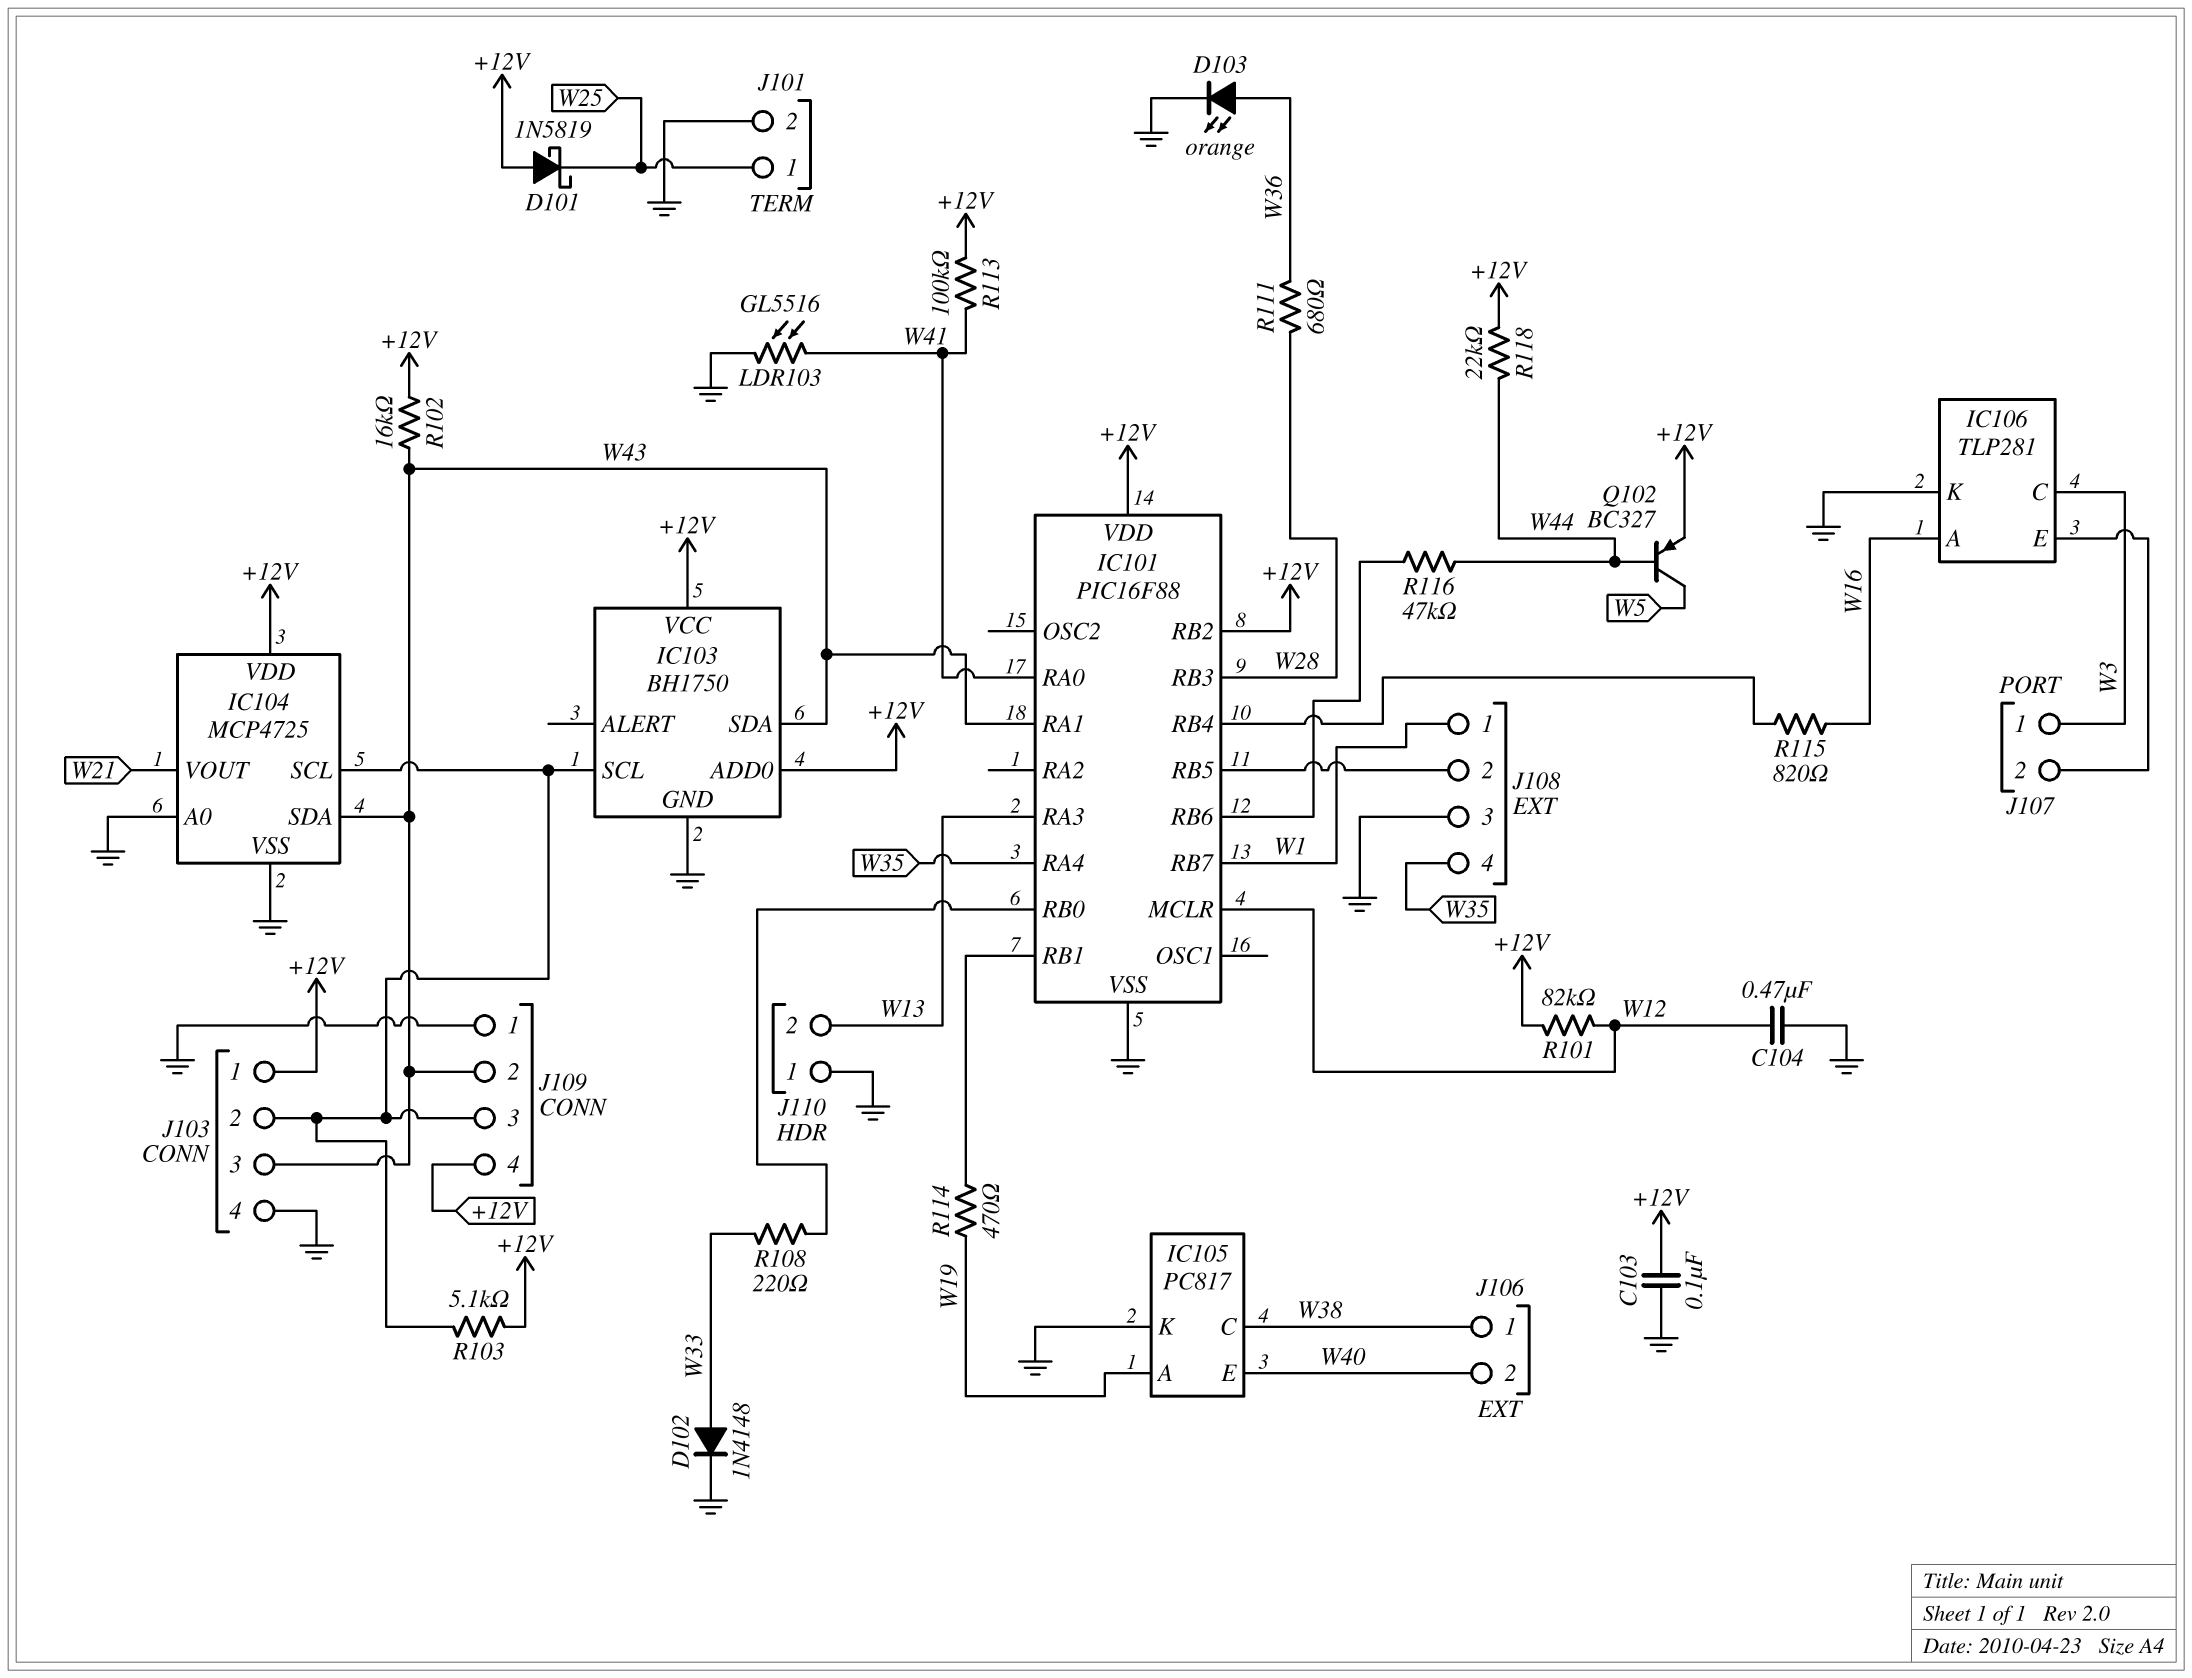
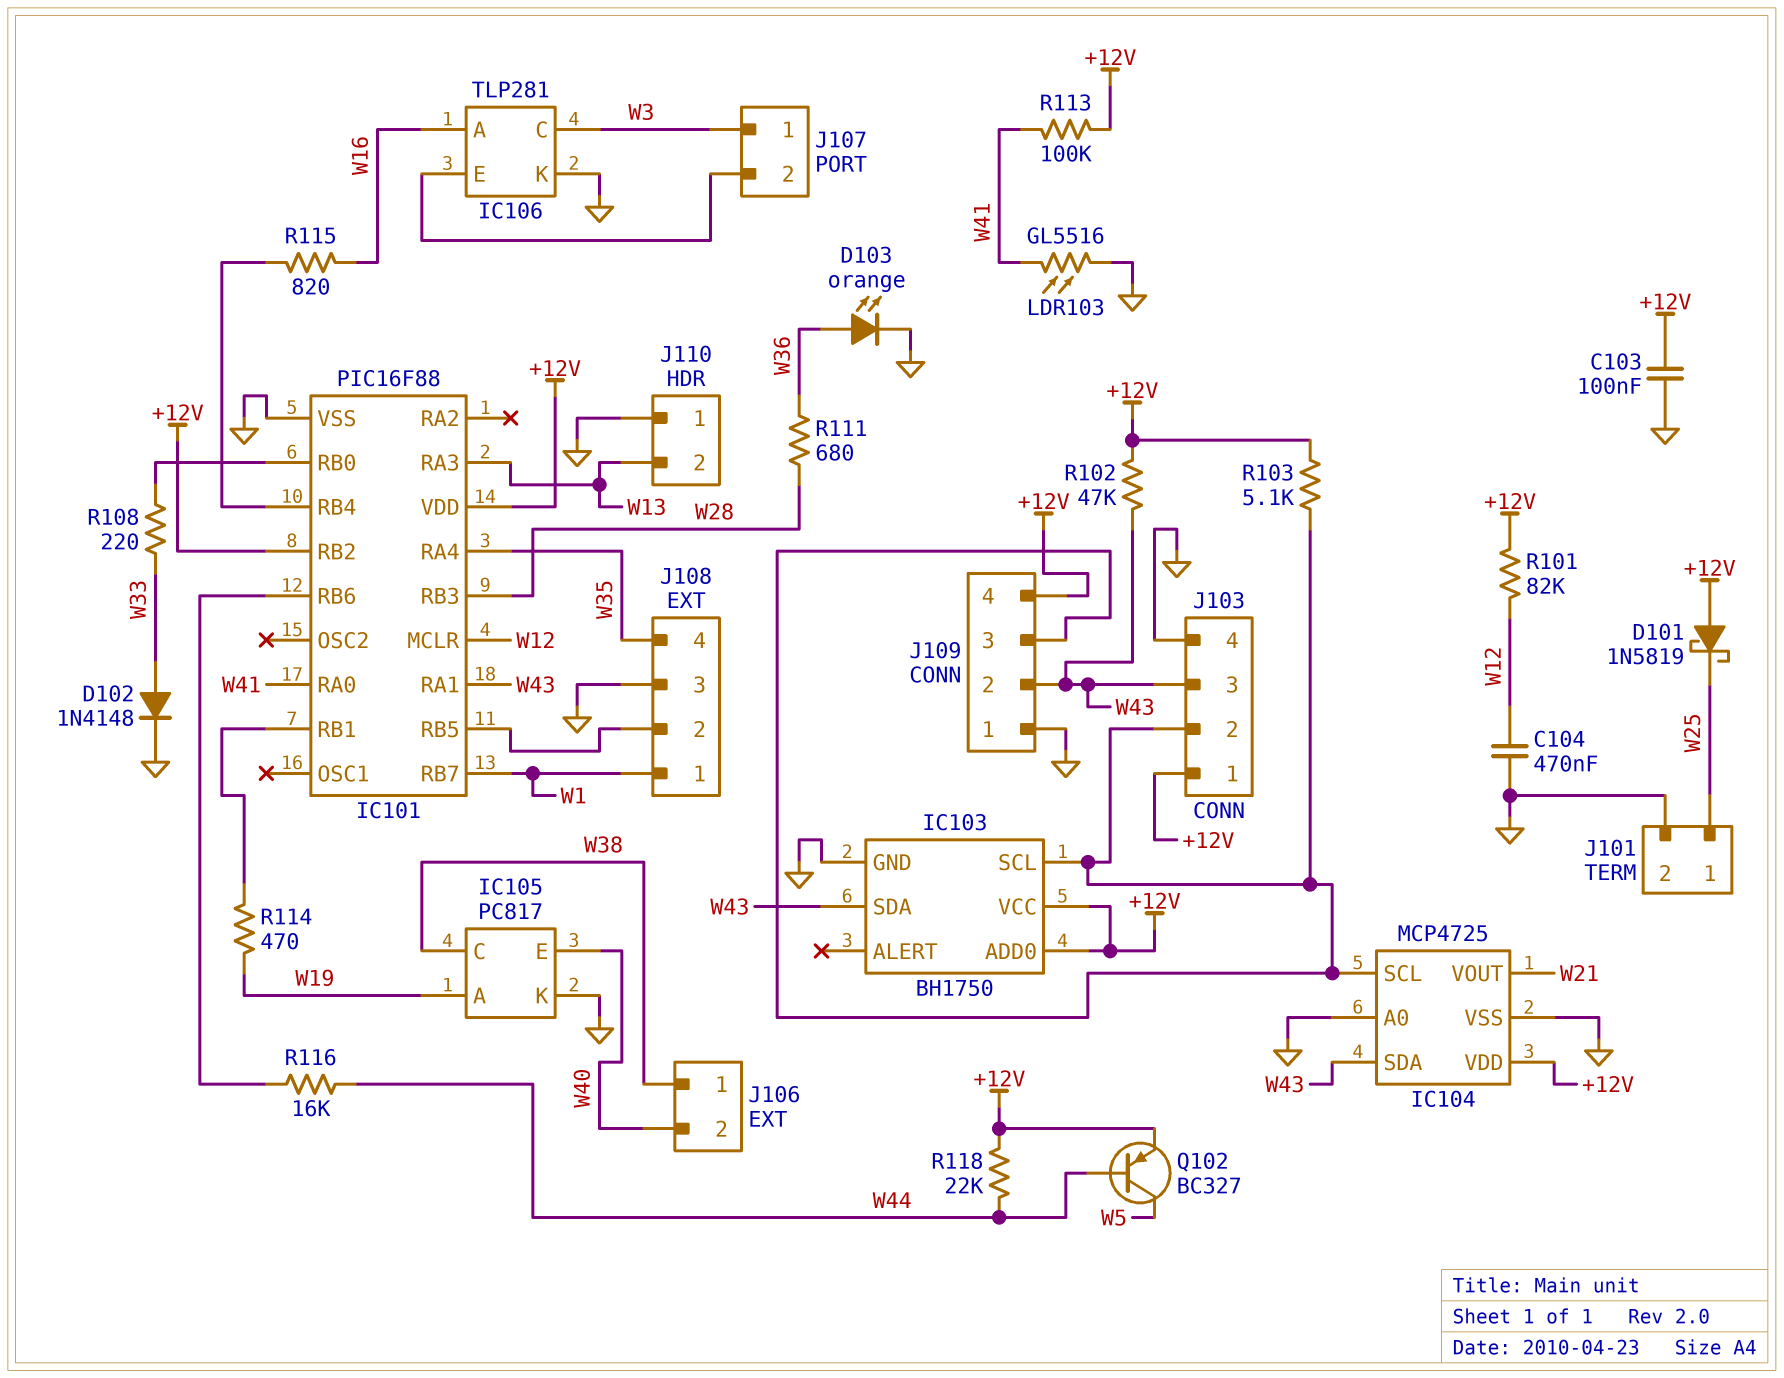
R102: 16k (+12V, W43) -> 47k (+12V, W43)
R116: 47k (IC101/RB6, W44) -> 16k (IC101/RB6, W44)

